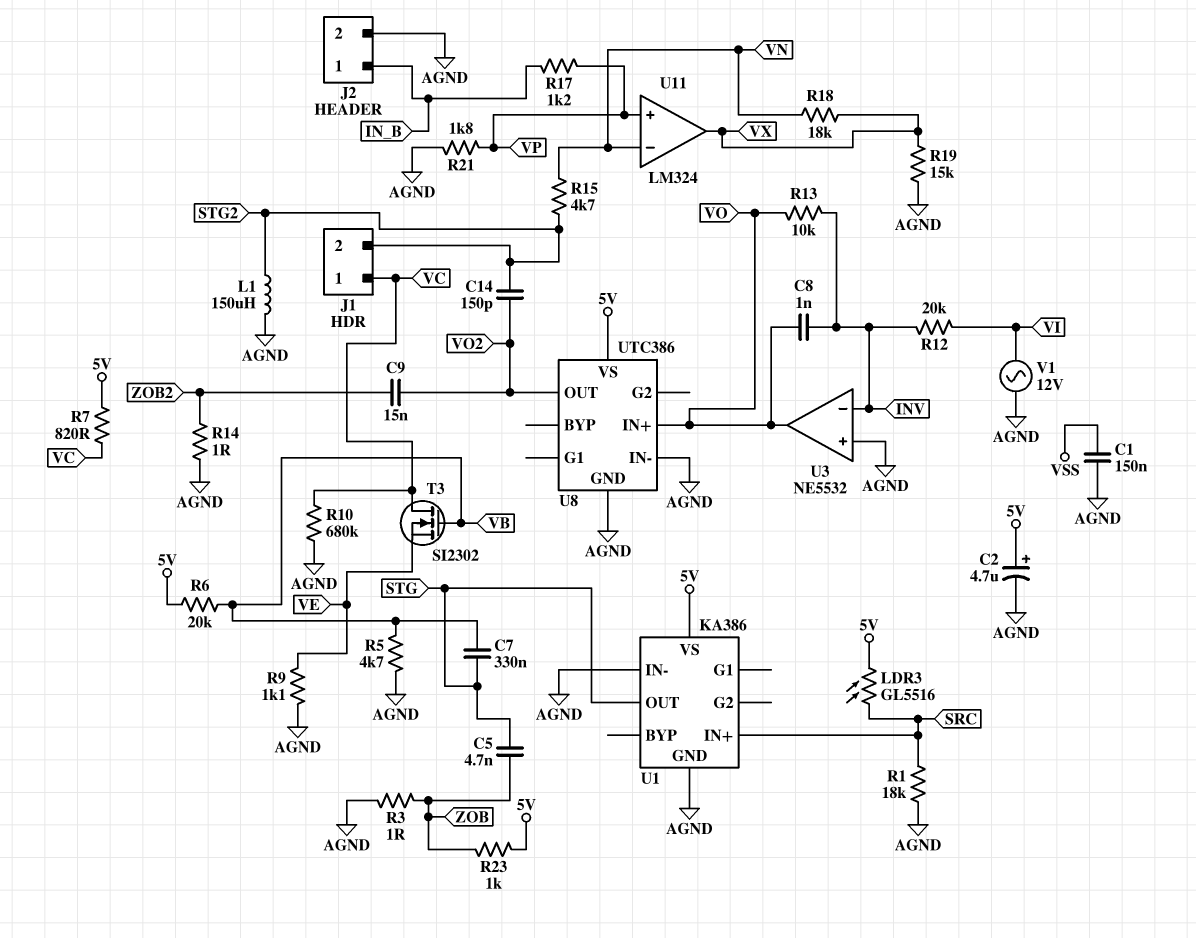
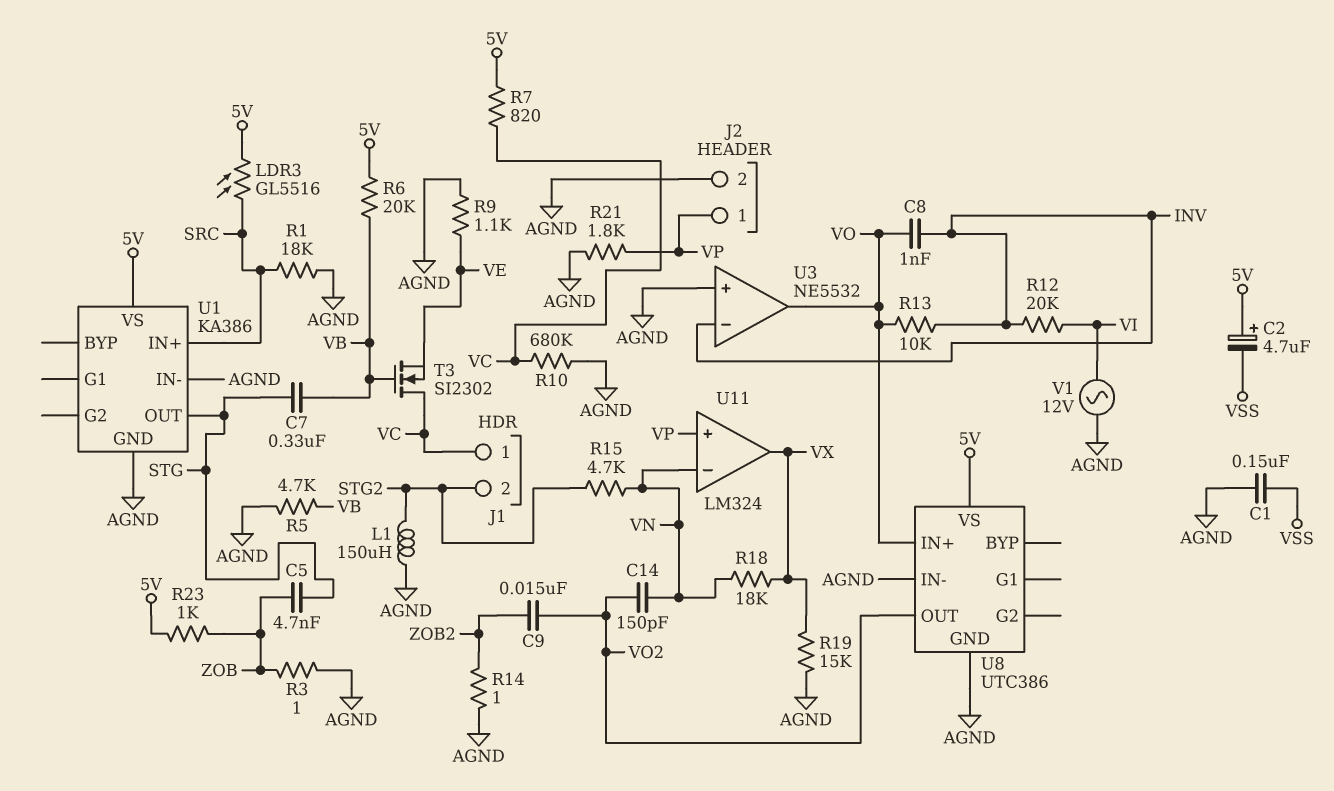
C2: 4.7uF (plus 5V, minus AGND) -> 4.7uF (plus 5V, minus VSS)
C14: 150pF (STG2, VO2) -> 150pF (VN, VO2)
J2 pin 1: IN_B -> VP
R17: 1.2k (IN_B, VP) -> none

